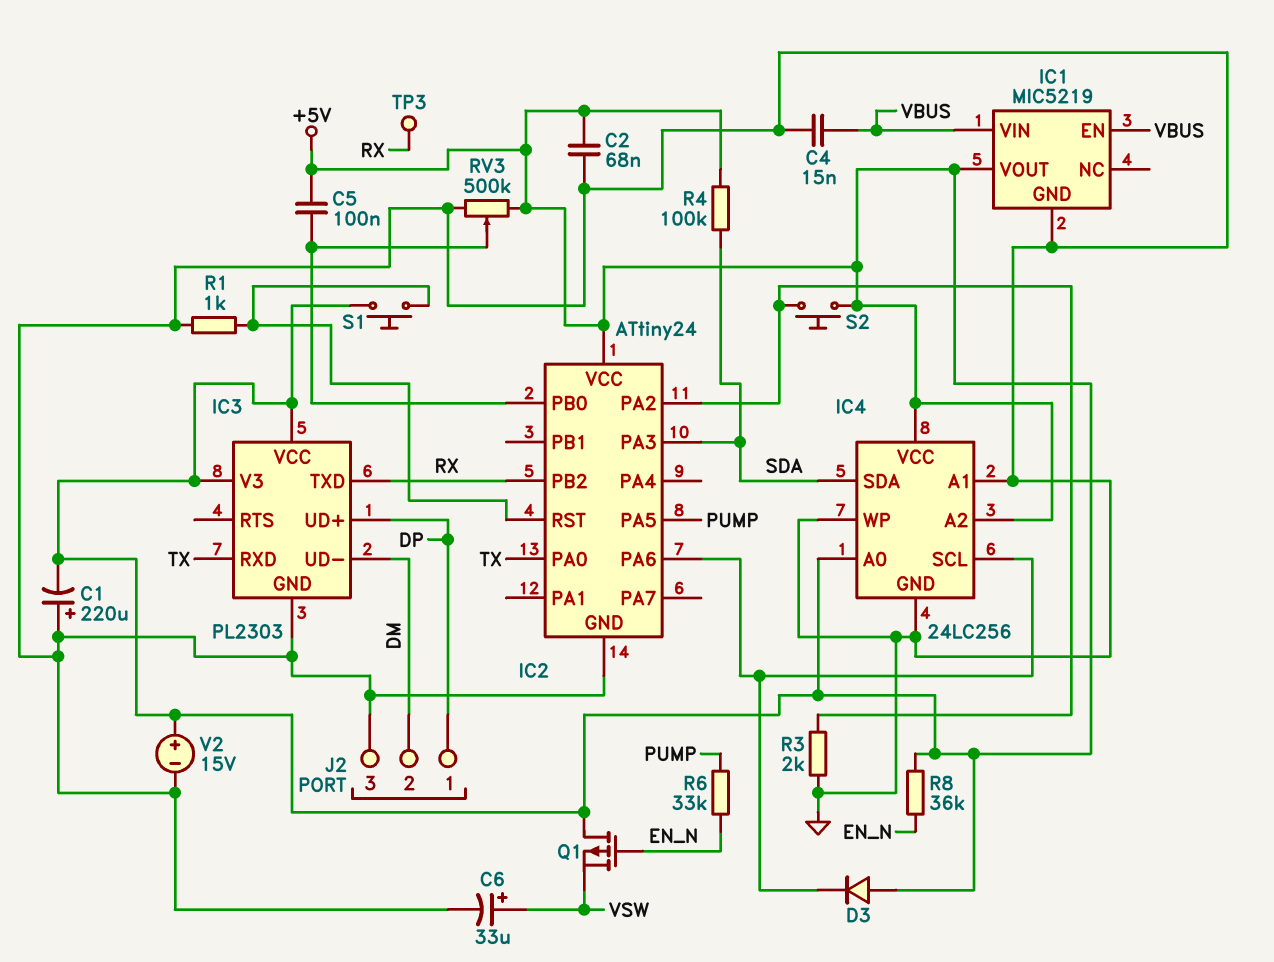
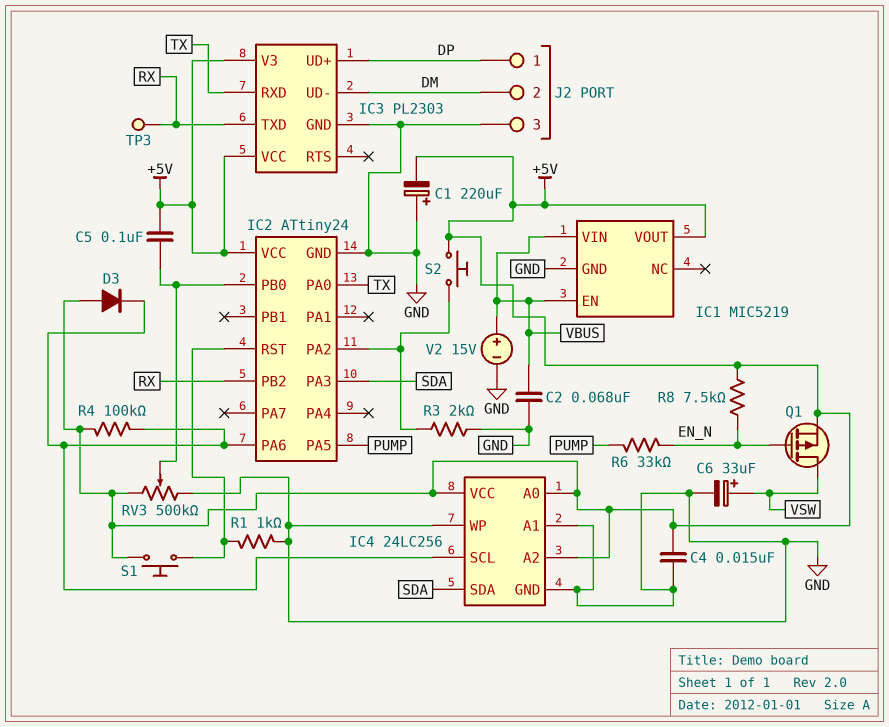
C2: 68nF (+5V, GND) -> 68nF (GND, VBUS)
C4: 15nF (GND, VBUS) -> 15nF (+5V, GND)
Q1: PMOS (G EN_N, D +5V, S VSW) -> PMOS (G EN_N, D VSW, S +5V)
R4: 100k (+5V, SDA) -> 100k (+5V, IC2/PA6)
R8: 36k (+5V, EN_N) -> 7.5k (+5V, EN_N)
V2: 15V (plus +5V, minus GND) -> 15V (plus VBUS, minus GND)

